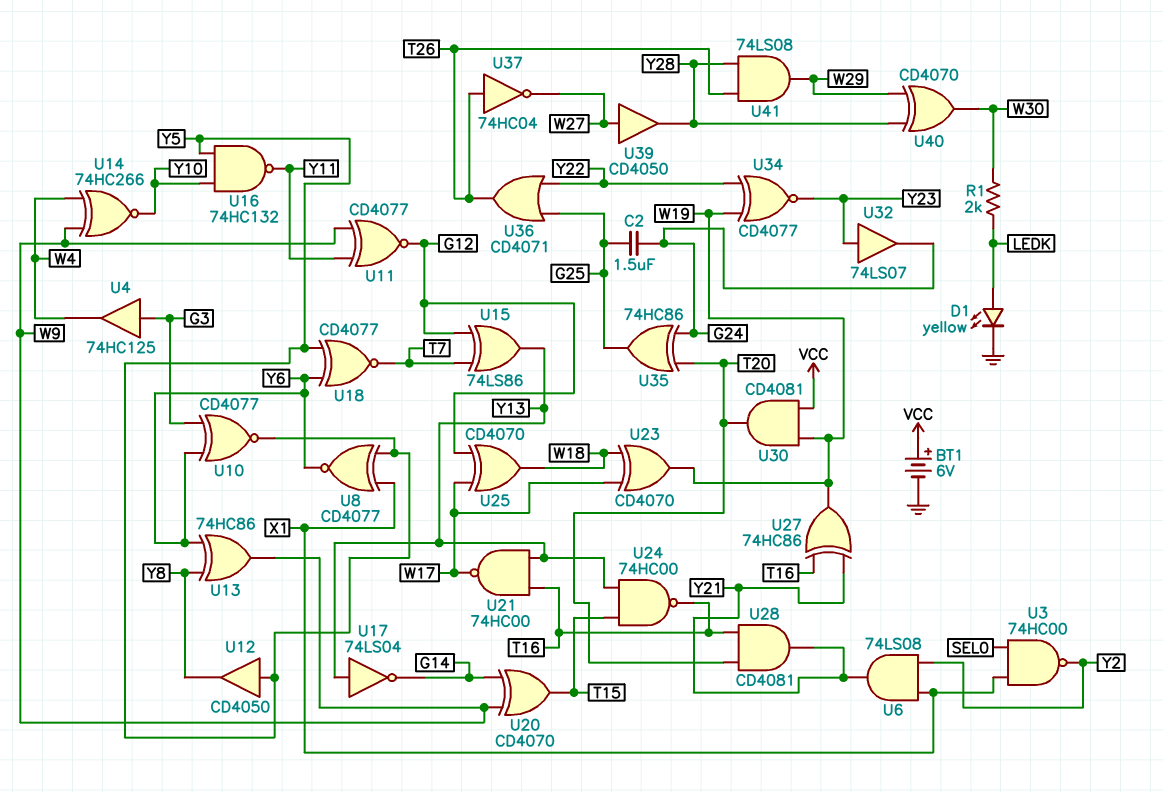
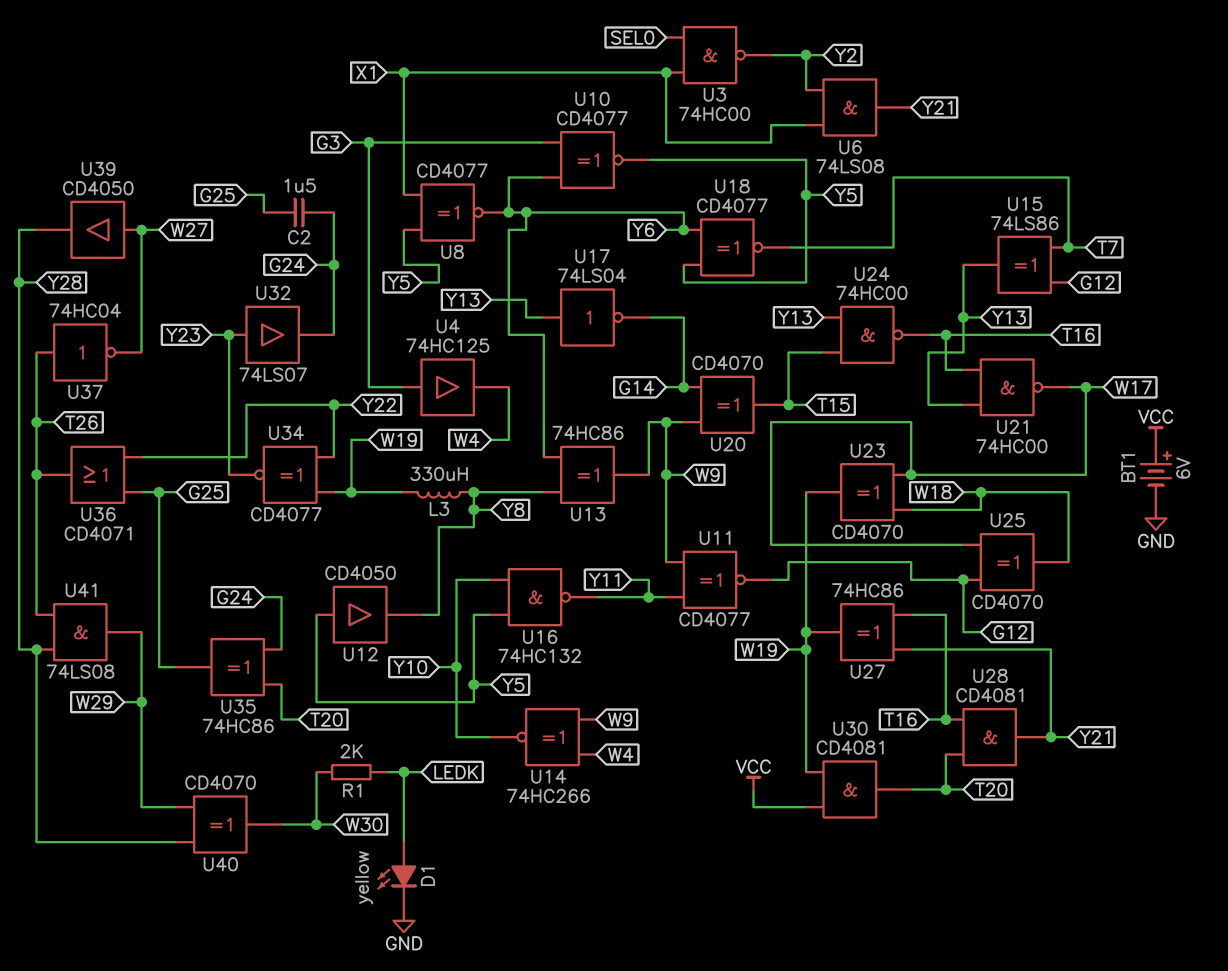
L3: none -> 330uH (W19, Y8)

